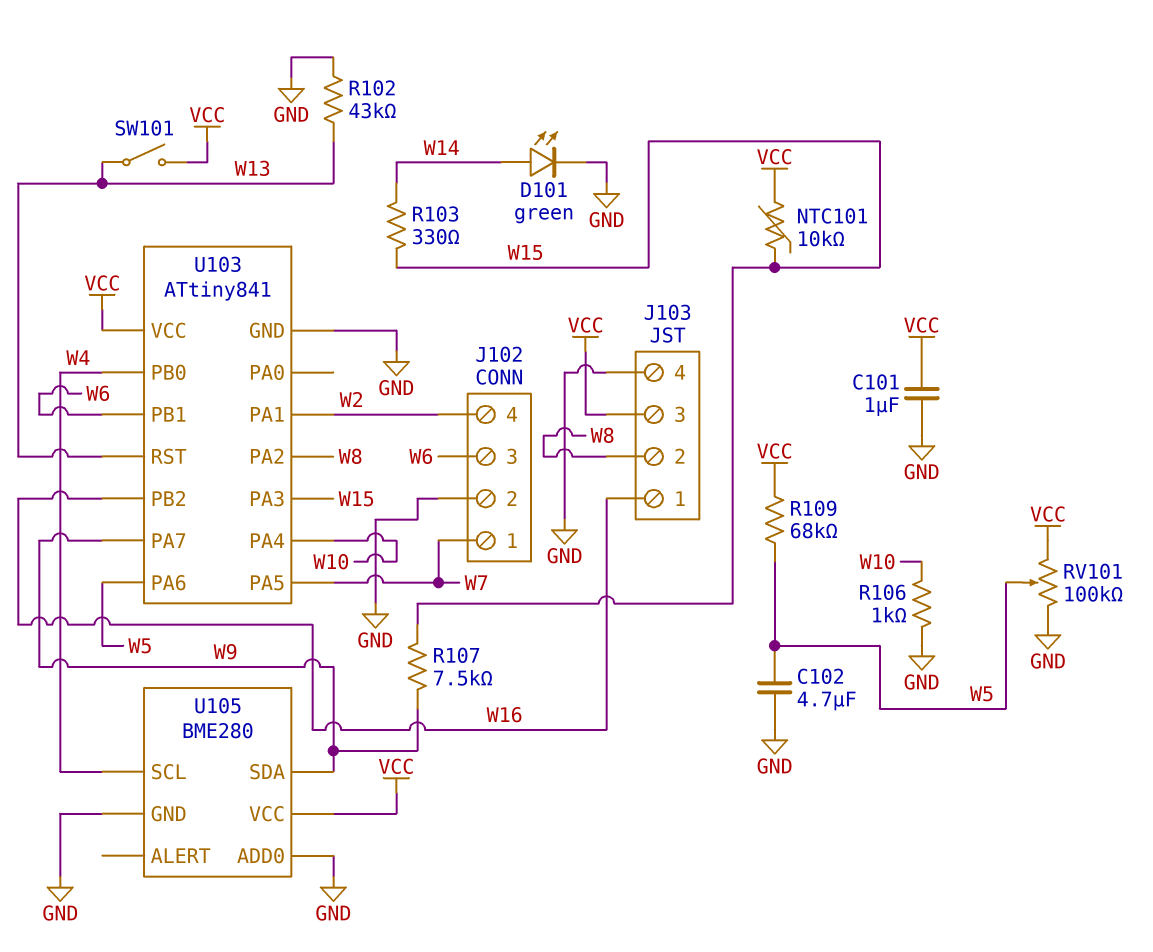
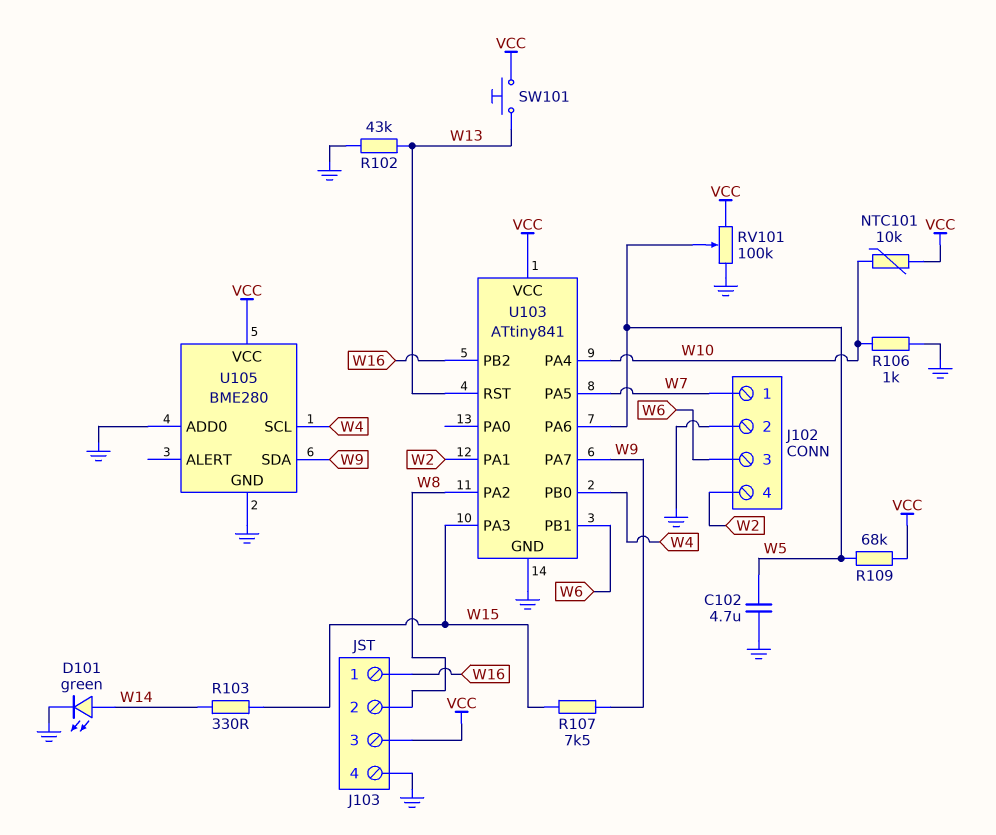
C101: 1uF (GND, VCC) -> none
NTC101: 10k (VCC, W15) -> 10k (VCC, W10)
SW101: switch (VCC, W13) -> button (VCC, W13)

